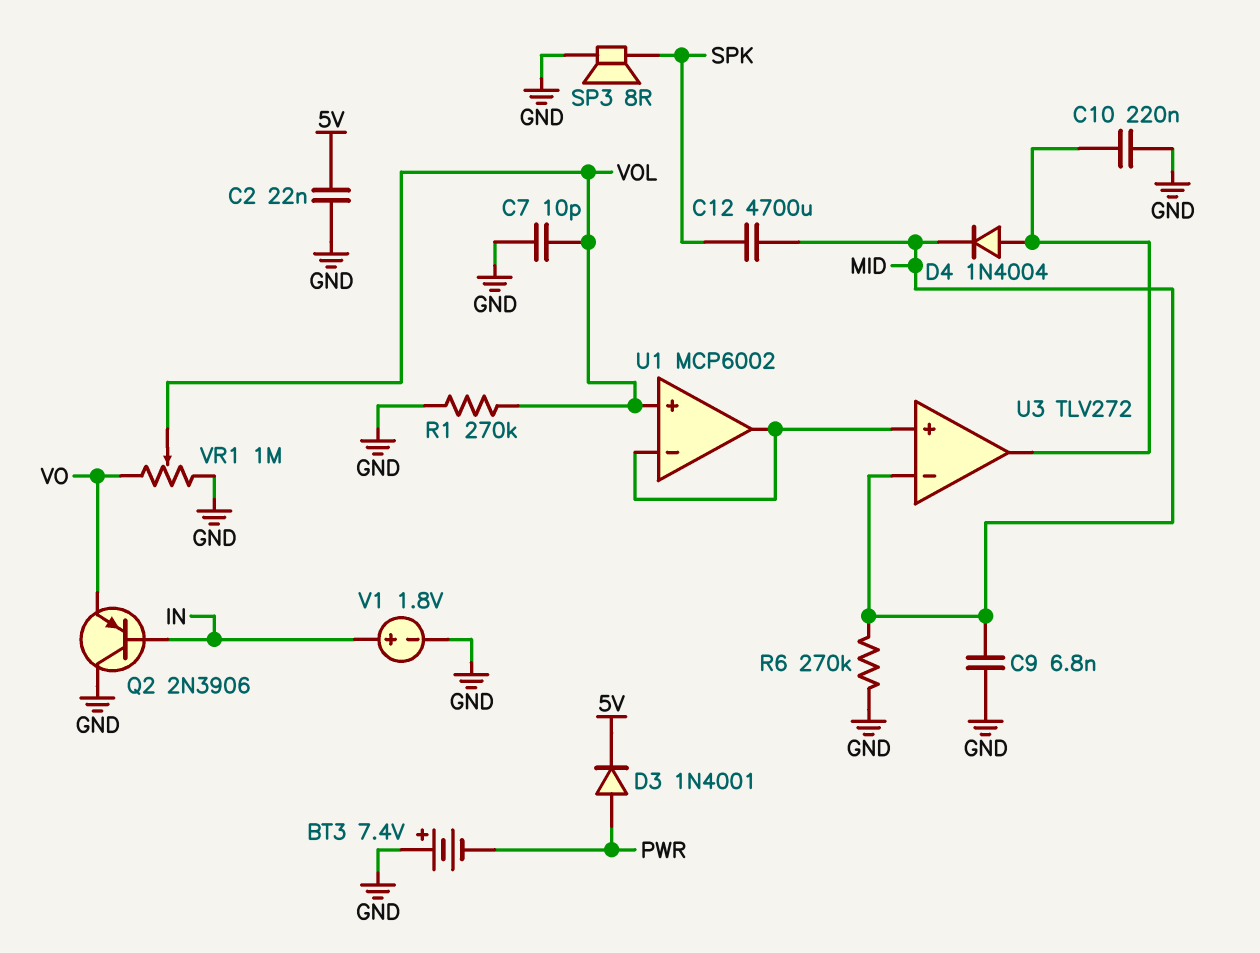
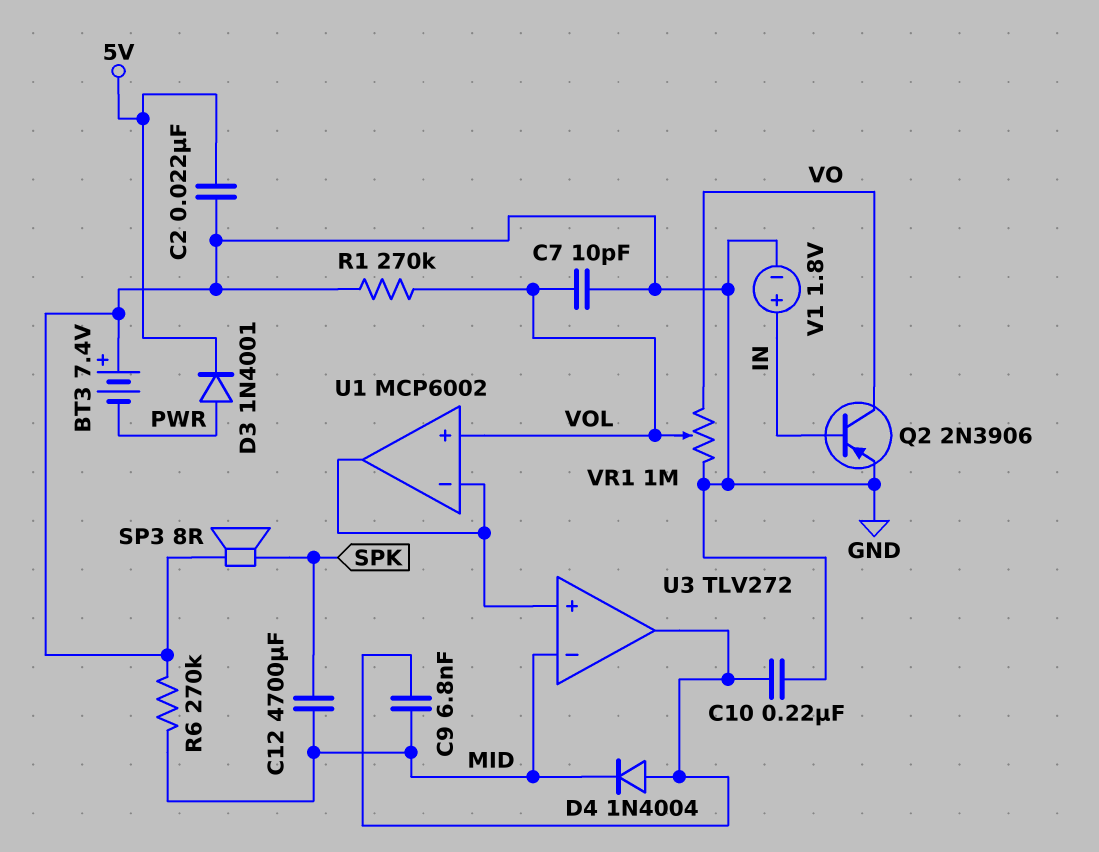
C9: 6.8nF (GND, MID) -> 6.8nF (MID, U3/out)
Q2: PNP 2N3906 (B IN, C GND, E VO) -> PNP 2N3906 (B IN, C VO, E GND)

